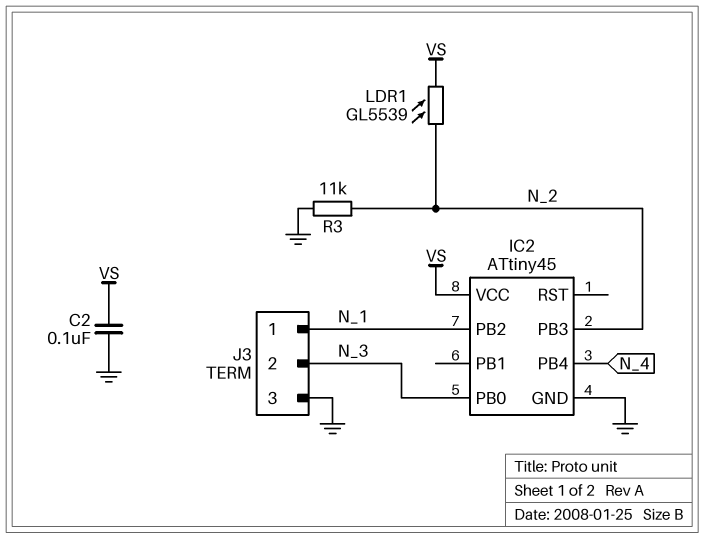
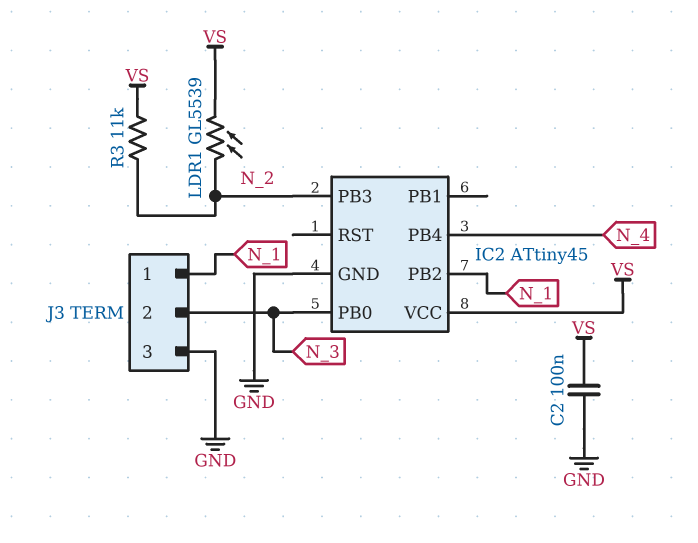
R3: 11k (GND, N_2) -> 11k (N_2, VS)

